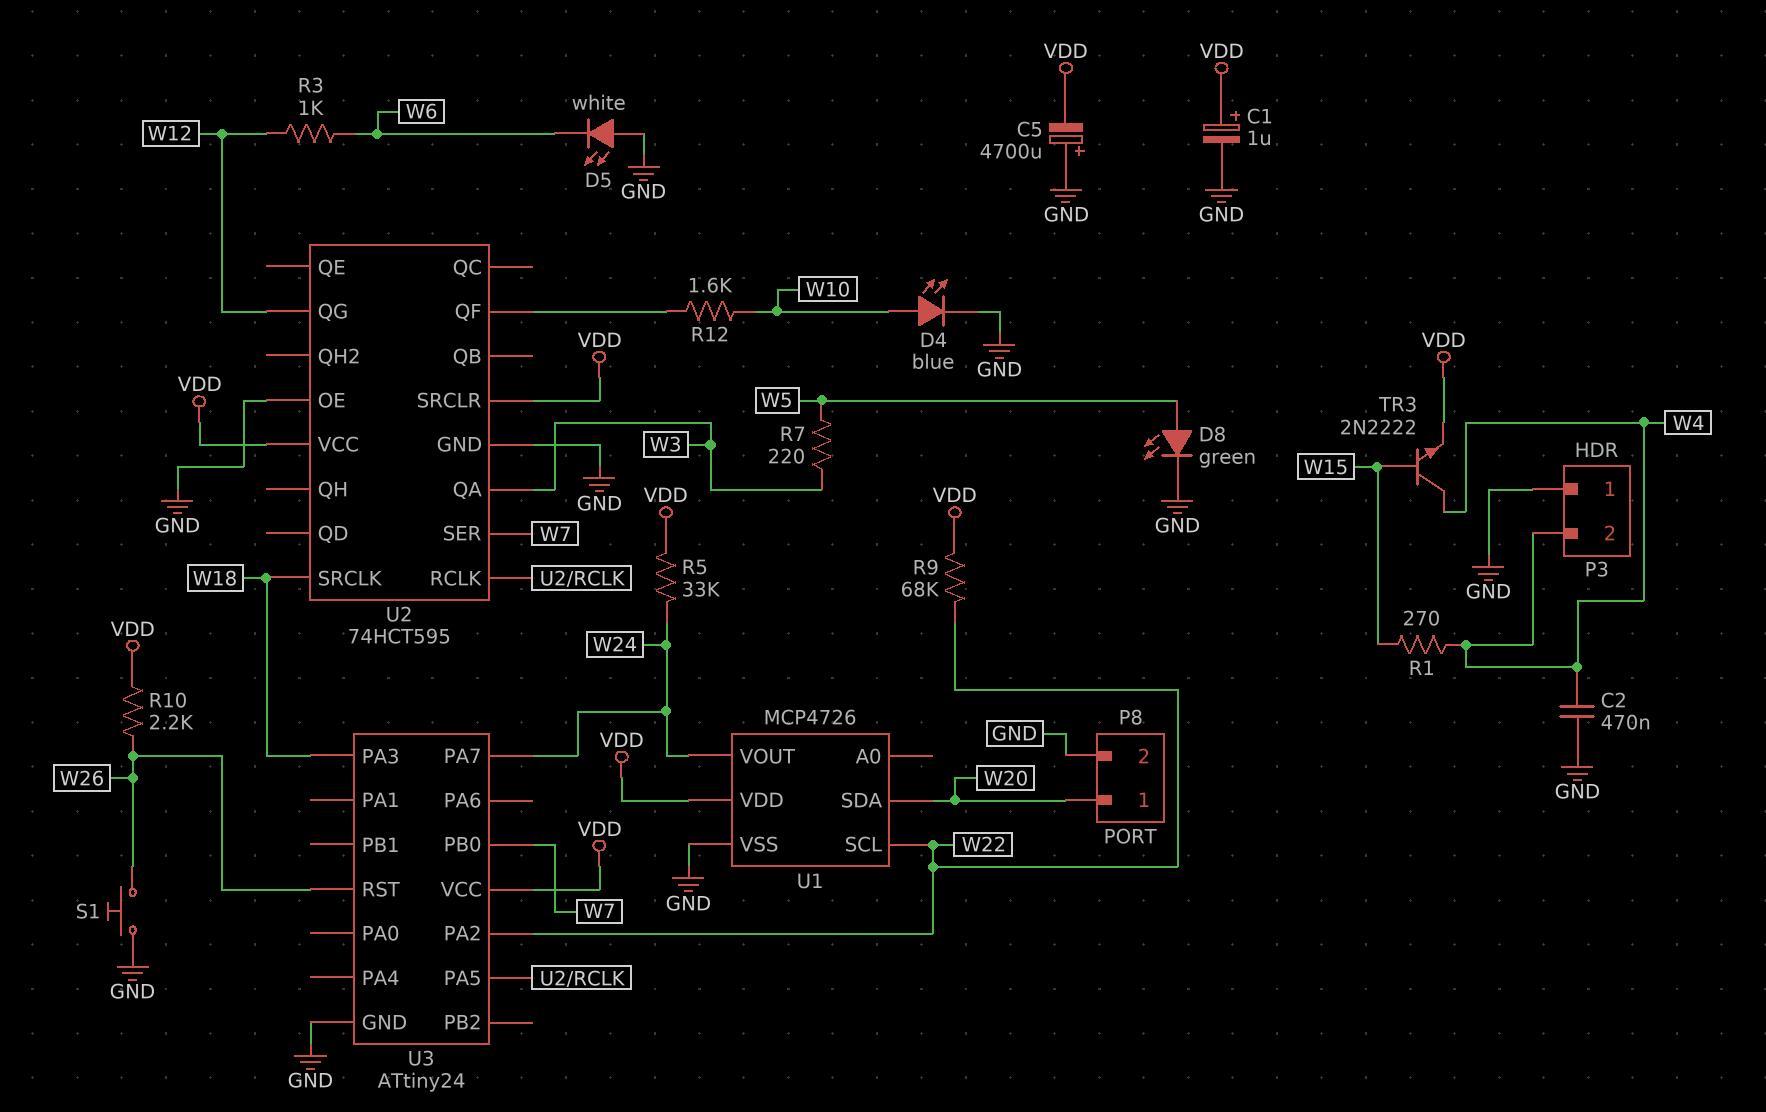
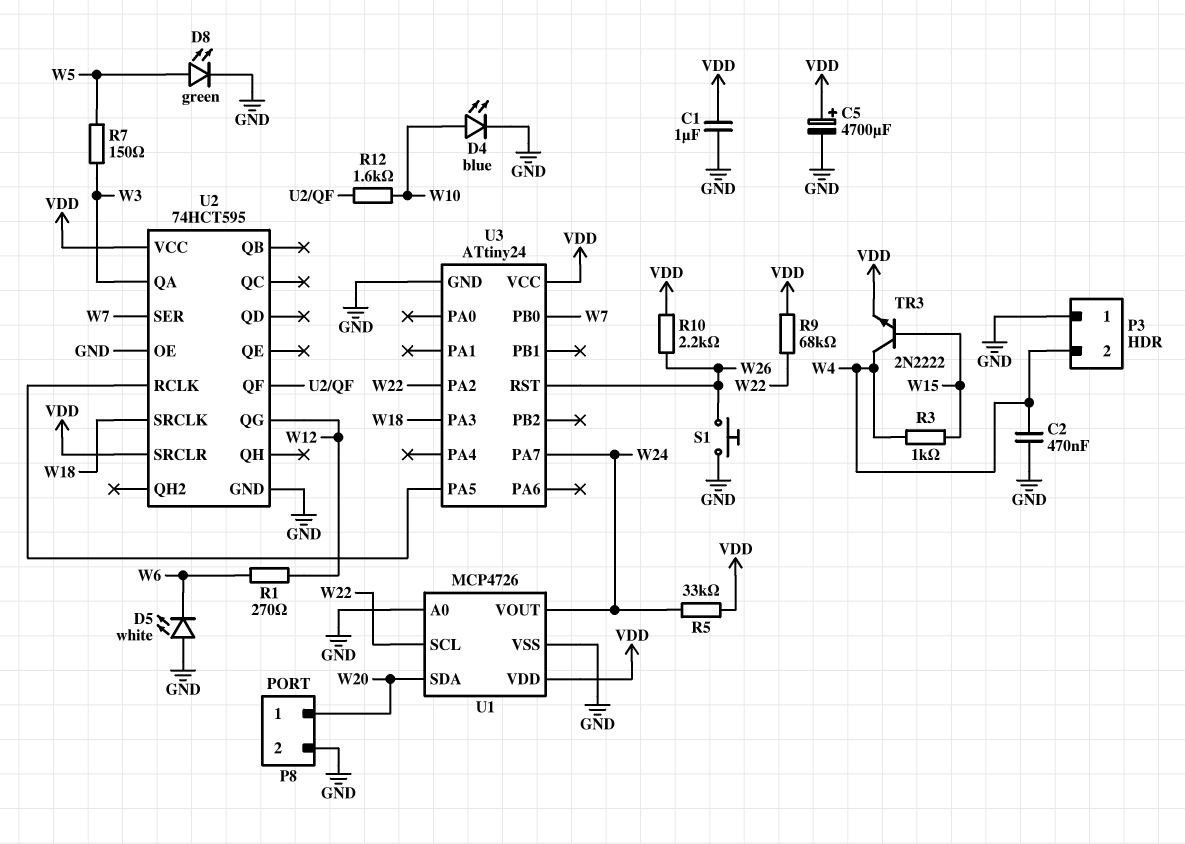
C1: 1uF (plus VDD, minus GND) -> 1uF (GND, VDD)
C5: 4700uF (plus GND, minus VDD) -> 4700uF (plus VDD, minus GND)
R1: 270 (W4, W15) -> 270 (W6, W12)
R3: 1k (W6, W12) -> 1k (W4, W15)
R7: 220 (W3, W5) -> 150 (W3, W5)
U1 pin A0: none -> GND

